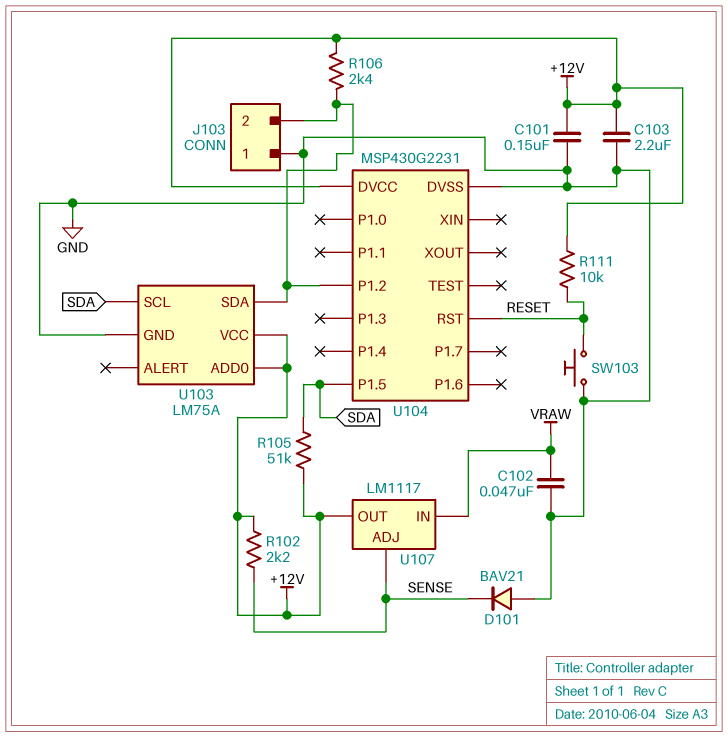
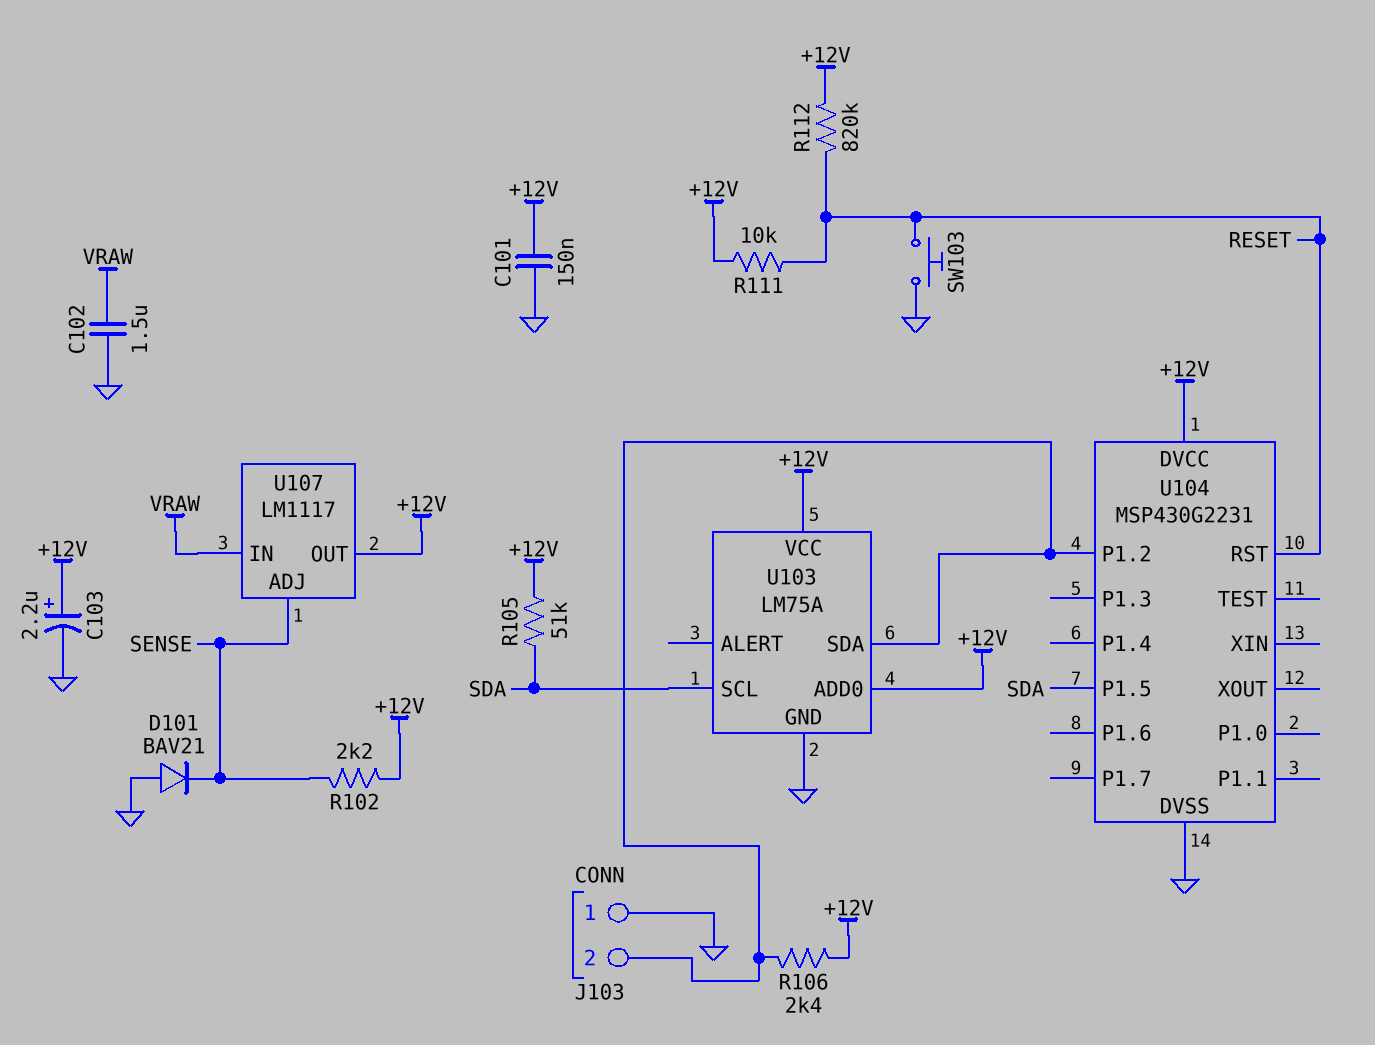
C102: 47nF (GND, VRAW) -> 1.5uF (GND, VRAW)
C103: 2.2uF (+12V, GND) -> 2.2uF (plus +12V, minus GND)
R112: none -> 820k (+12V, RESET)

